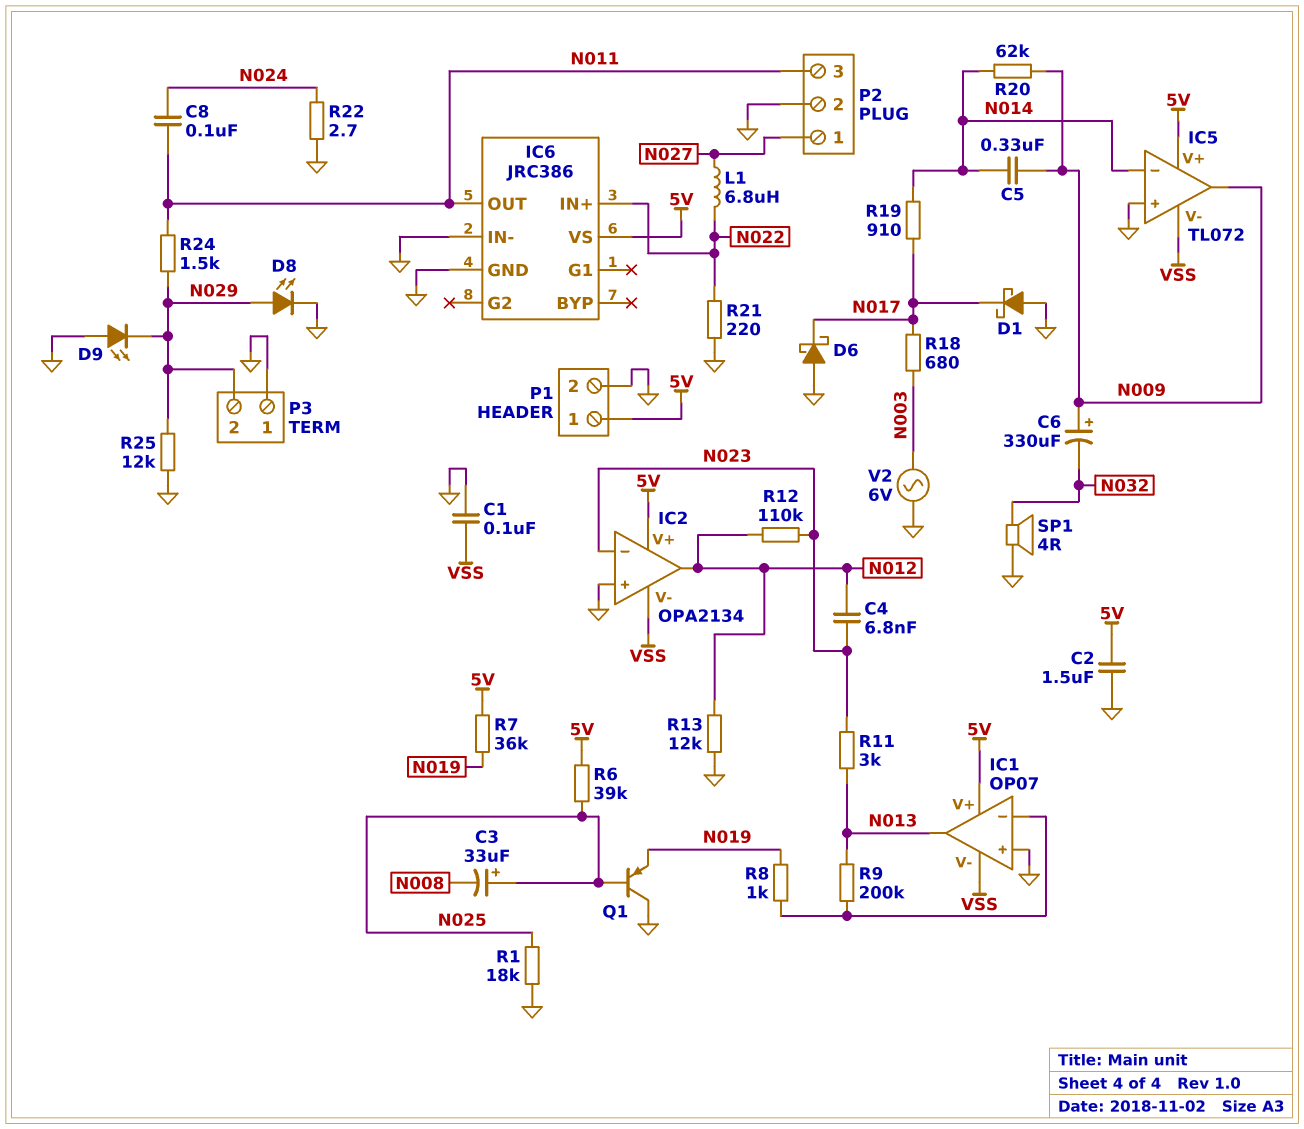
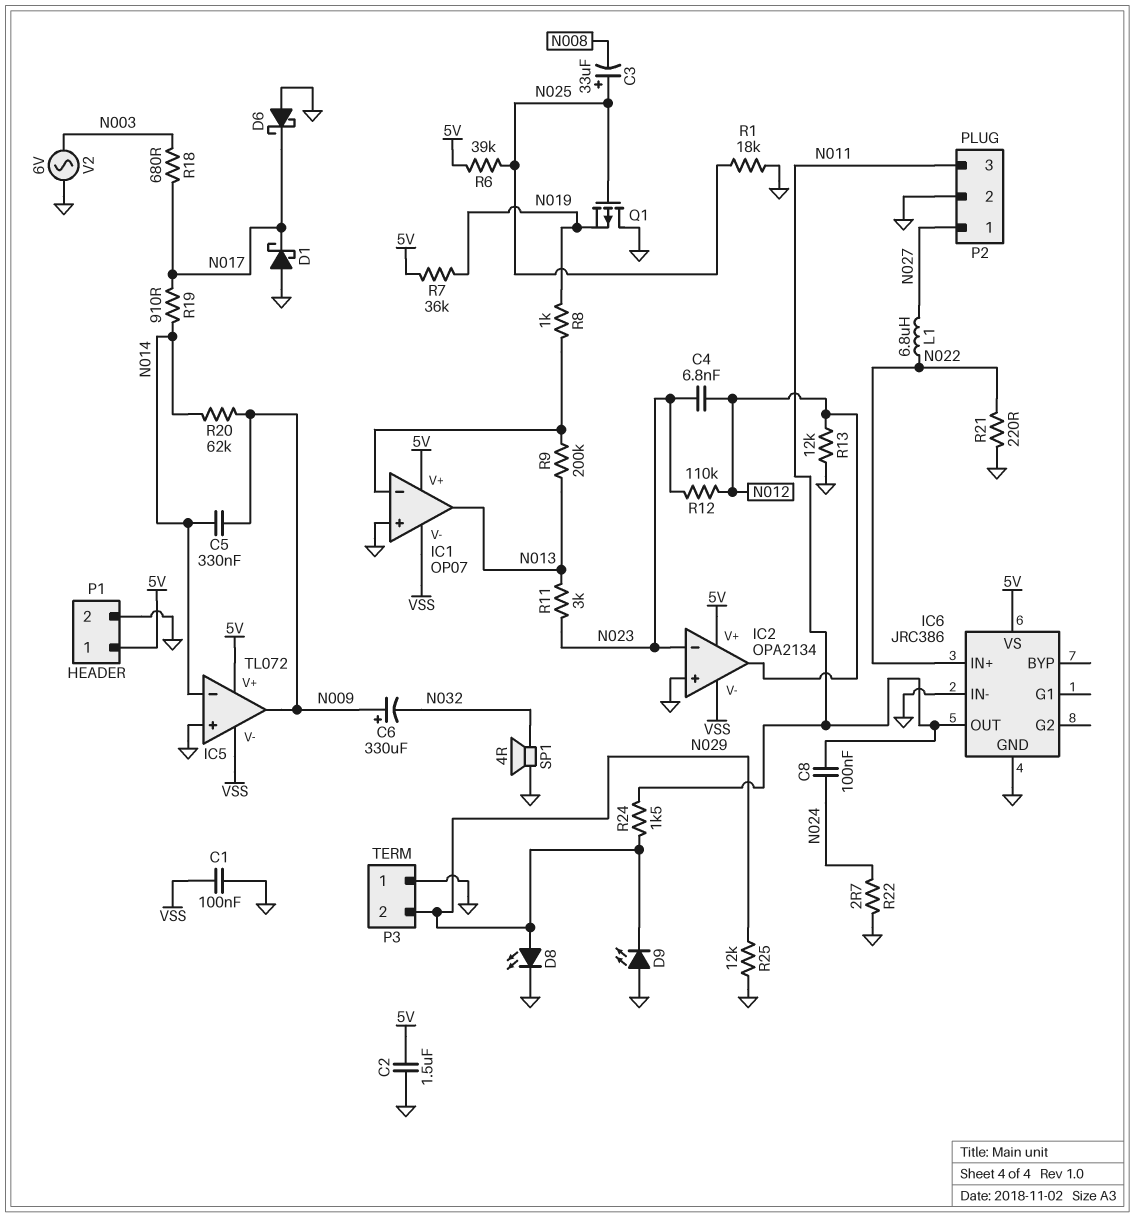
Q1: PNP (B N025, C GND, E N019) -> PMOS (G N025, D GND, S N019)

